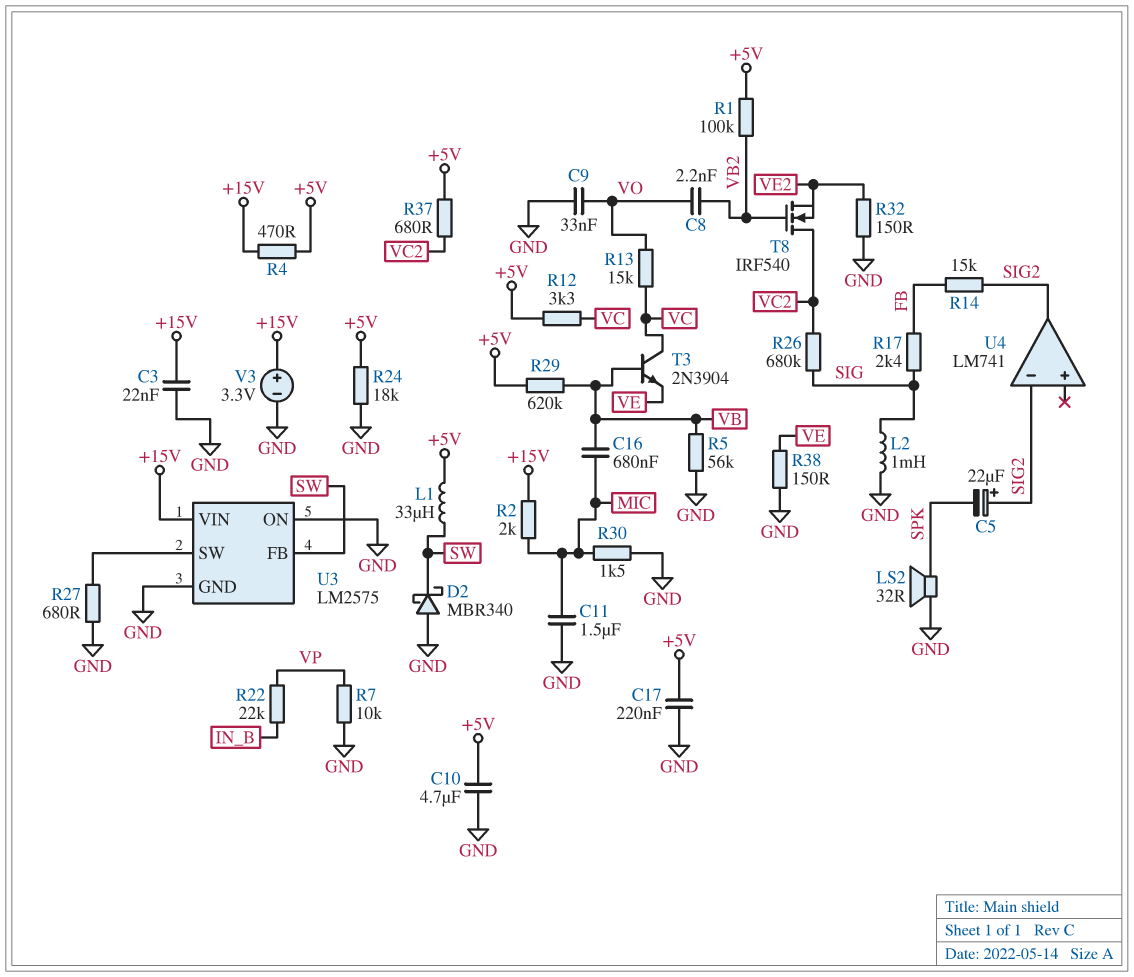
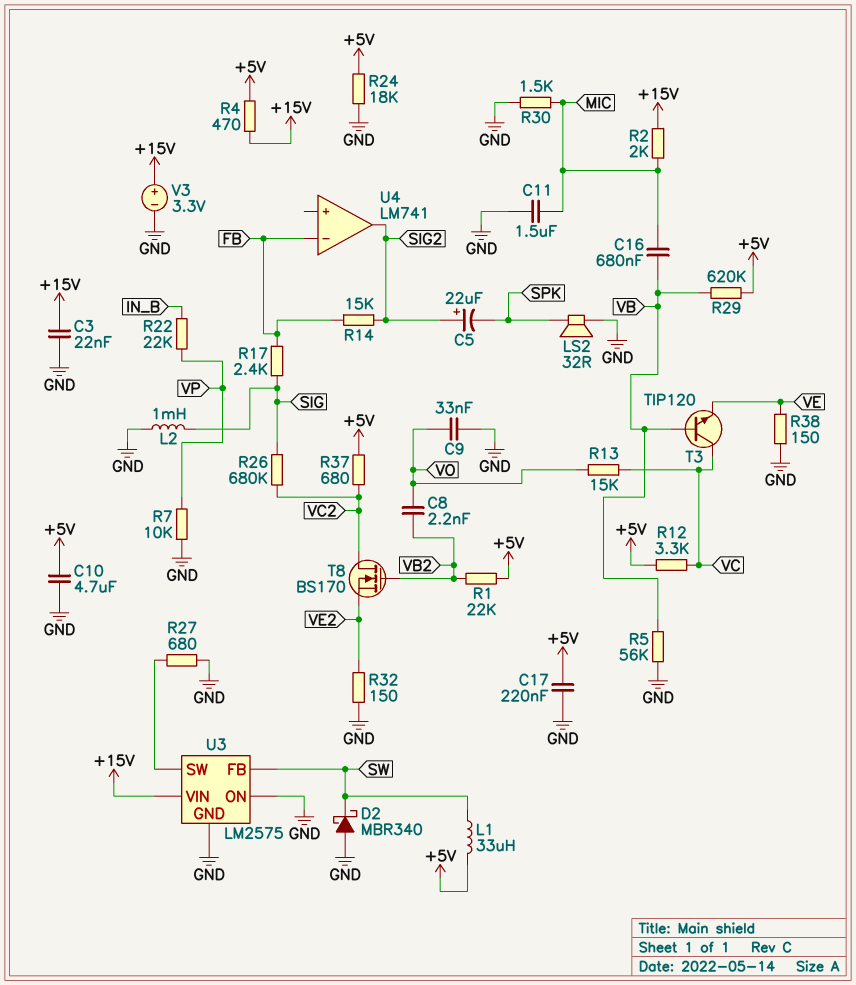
R1: 100k (+5V, VB2) -> 22k (+5V, VB2)
T3: NPN 2N3904 (B VB, C VC, E VE) -> NPN TIP120 (B VB, C VC, E VE)
T8: NMOS IRF540 (G VB2, D VC2, S VE2) -> NMOS BS170 (G VB2, D VC2, S VE2)
U4 pin in-: SIG2 -> FB

